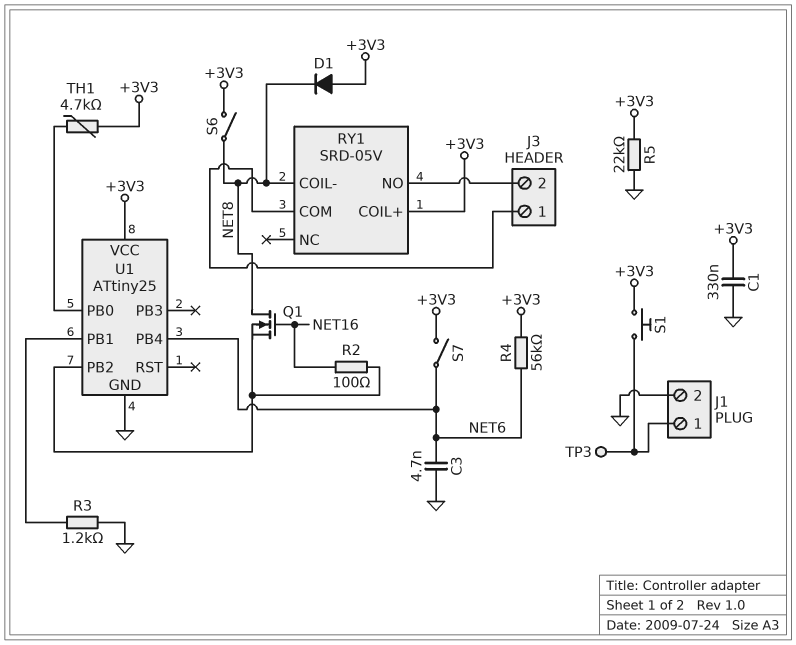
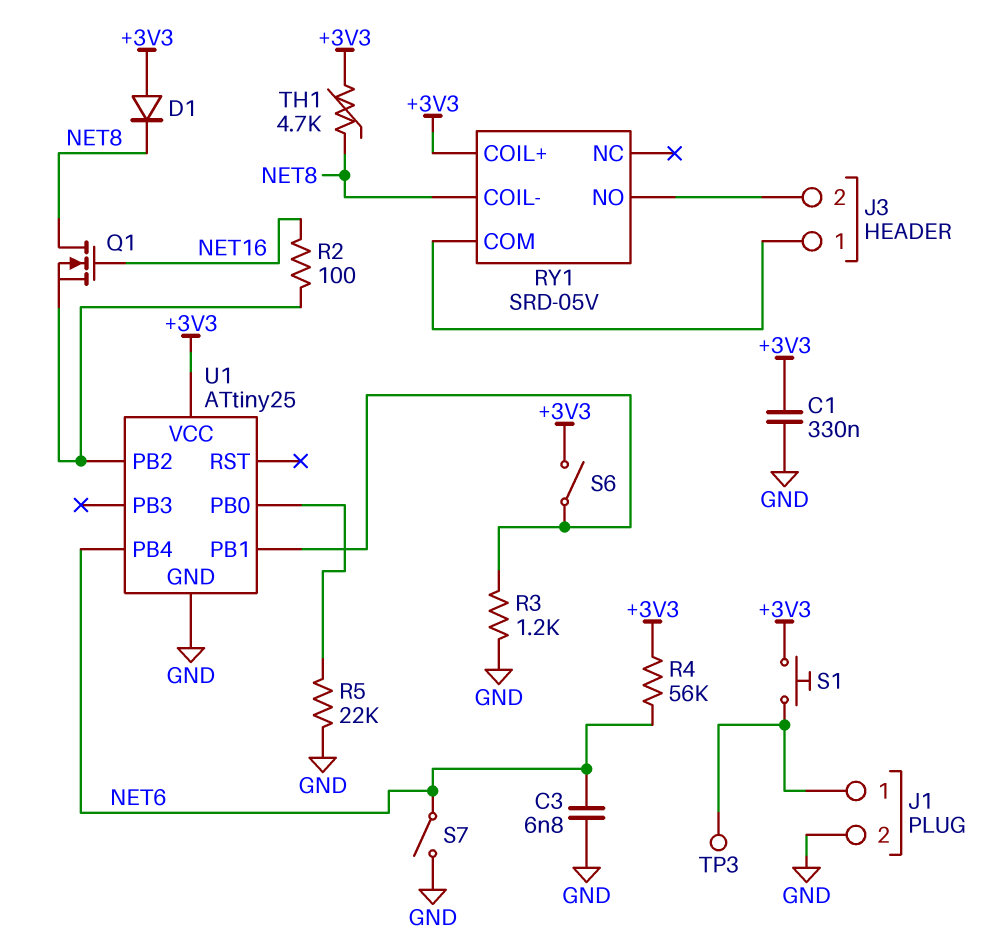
C3: 4.7nF (GND, NET6) -> 6.8nF (GND, NET6)
R5: 22k (+3V3, GND) -> 22k (GND, U1/PB0)
S6: switch (+3V3, NET8) -> switch (+3V3, U1/PB1)
S7: switch (+3V3, NET6) -> switch (GND, NET6)
TH1: 4.7k (+3V3, U1/PB0) -> 4.7k (+3V3, NET8)

